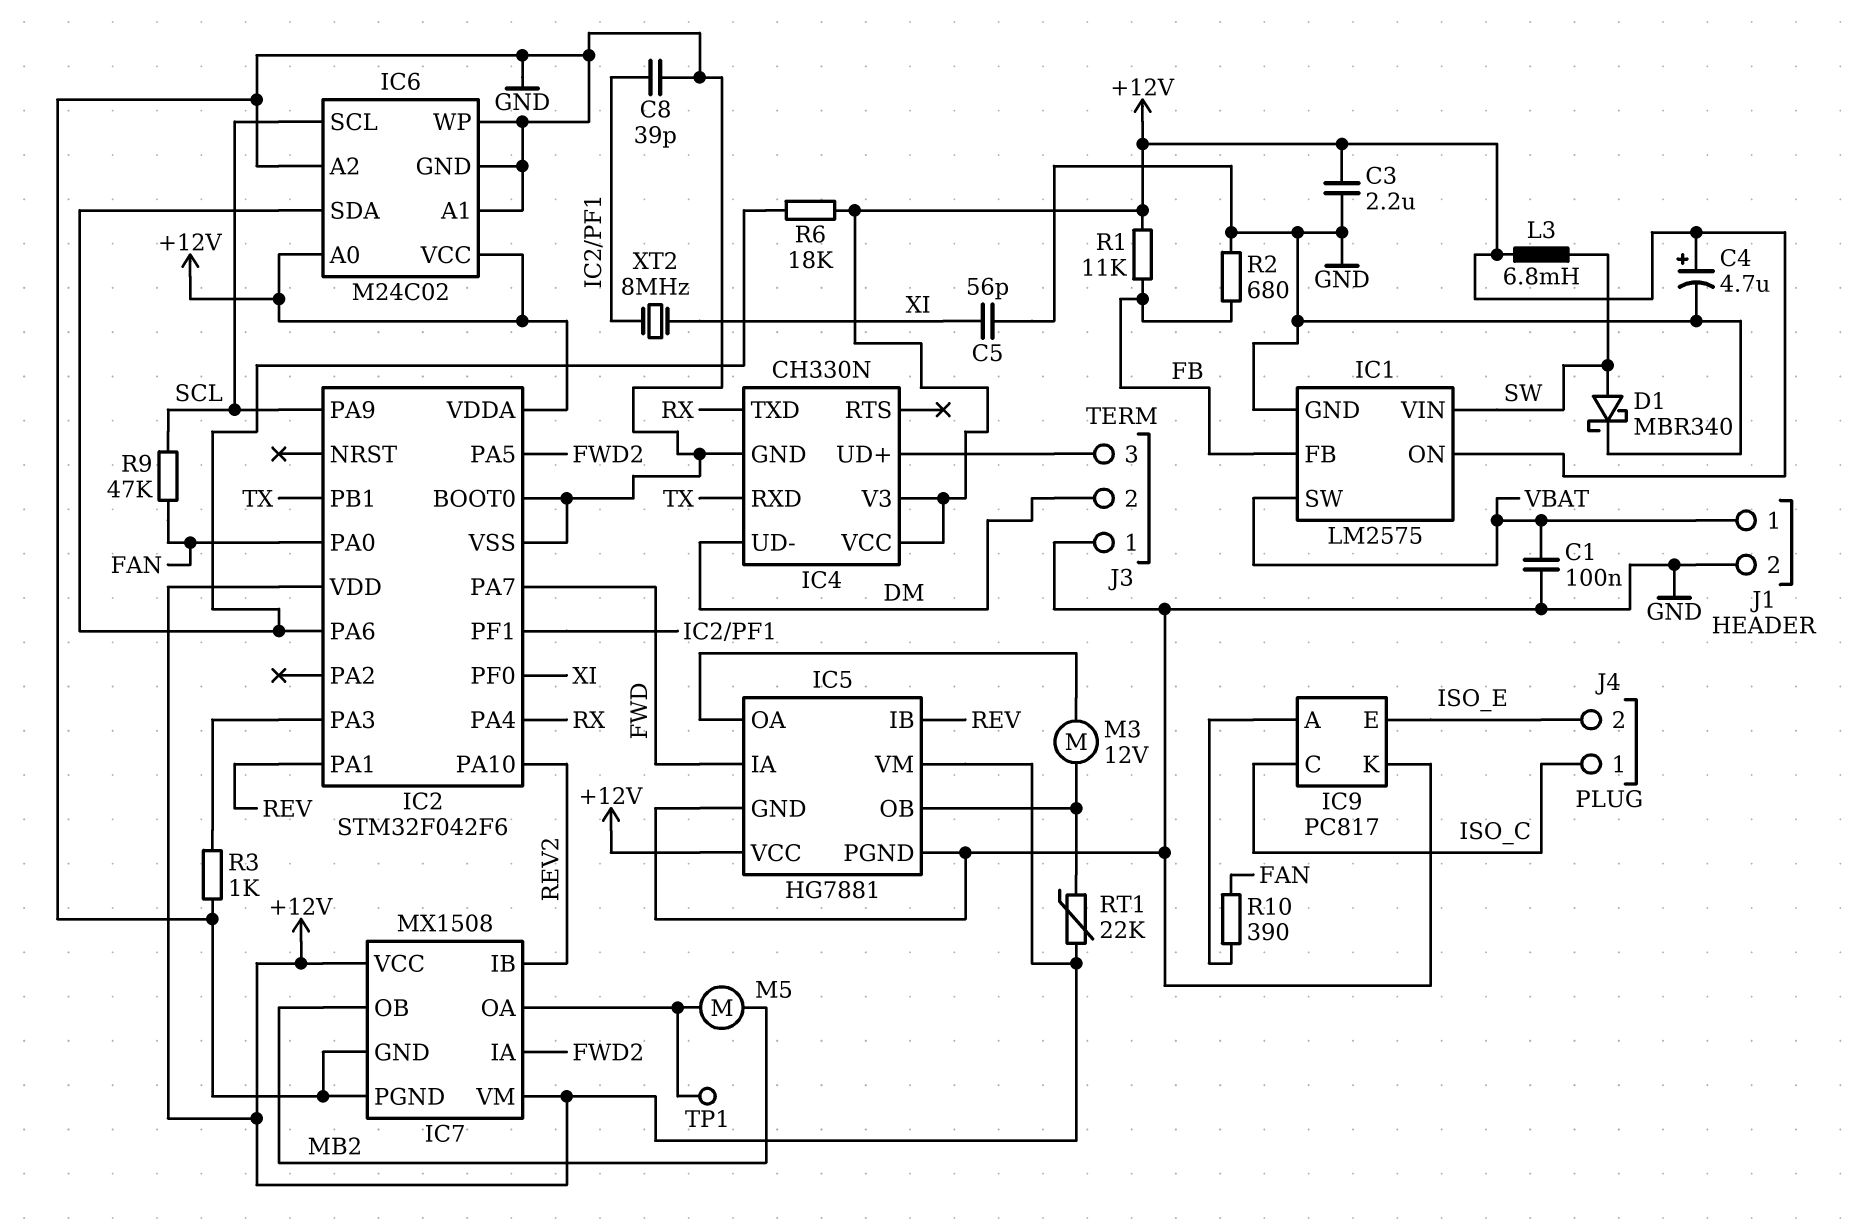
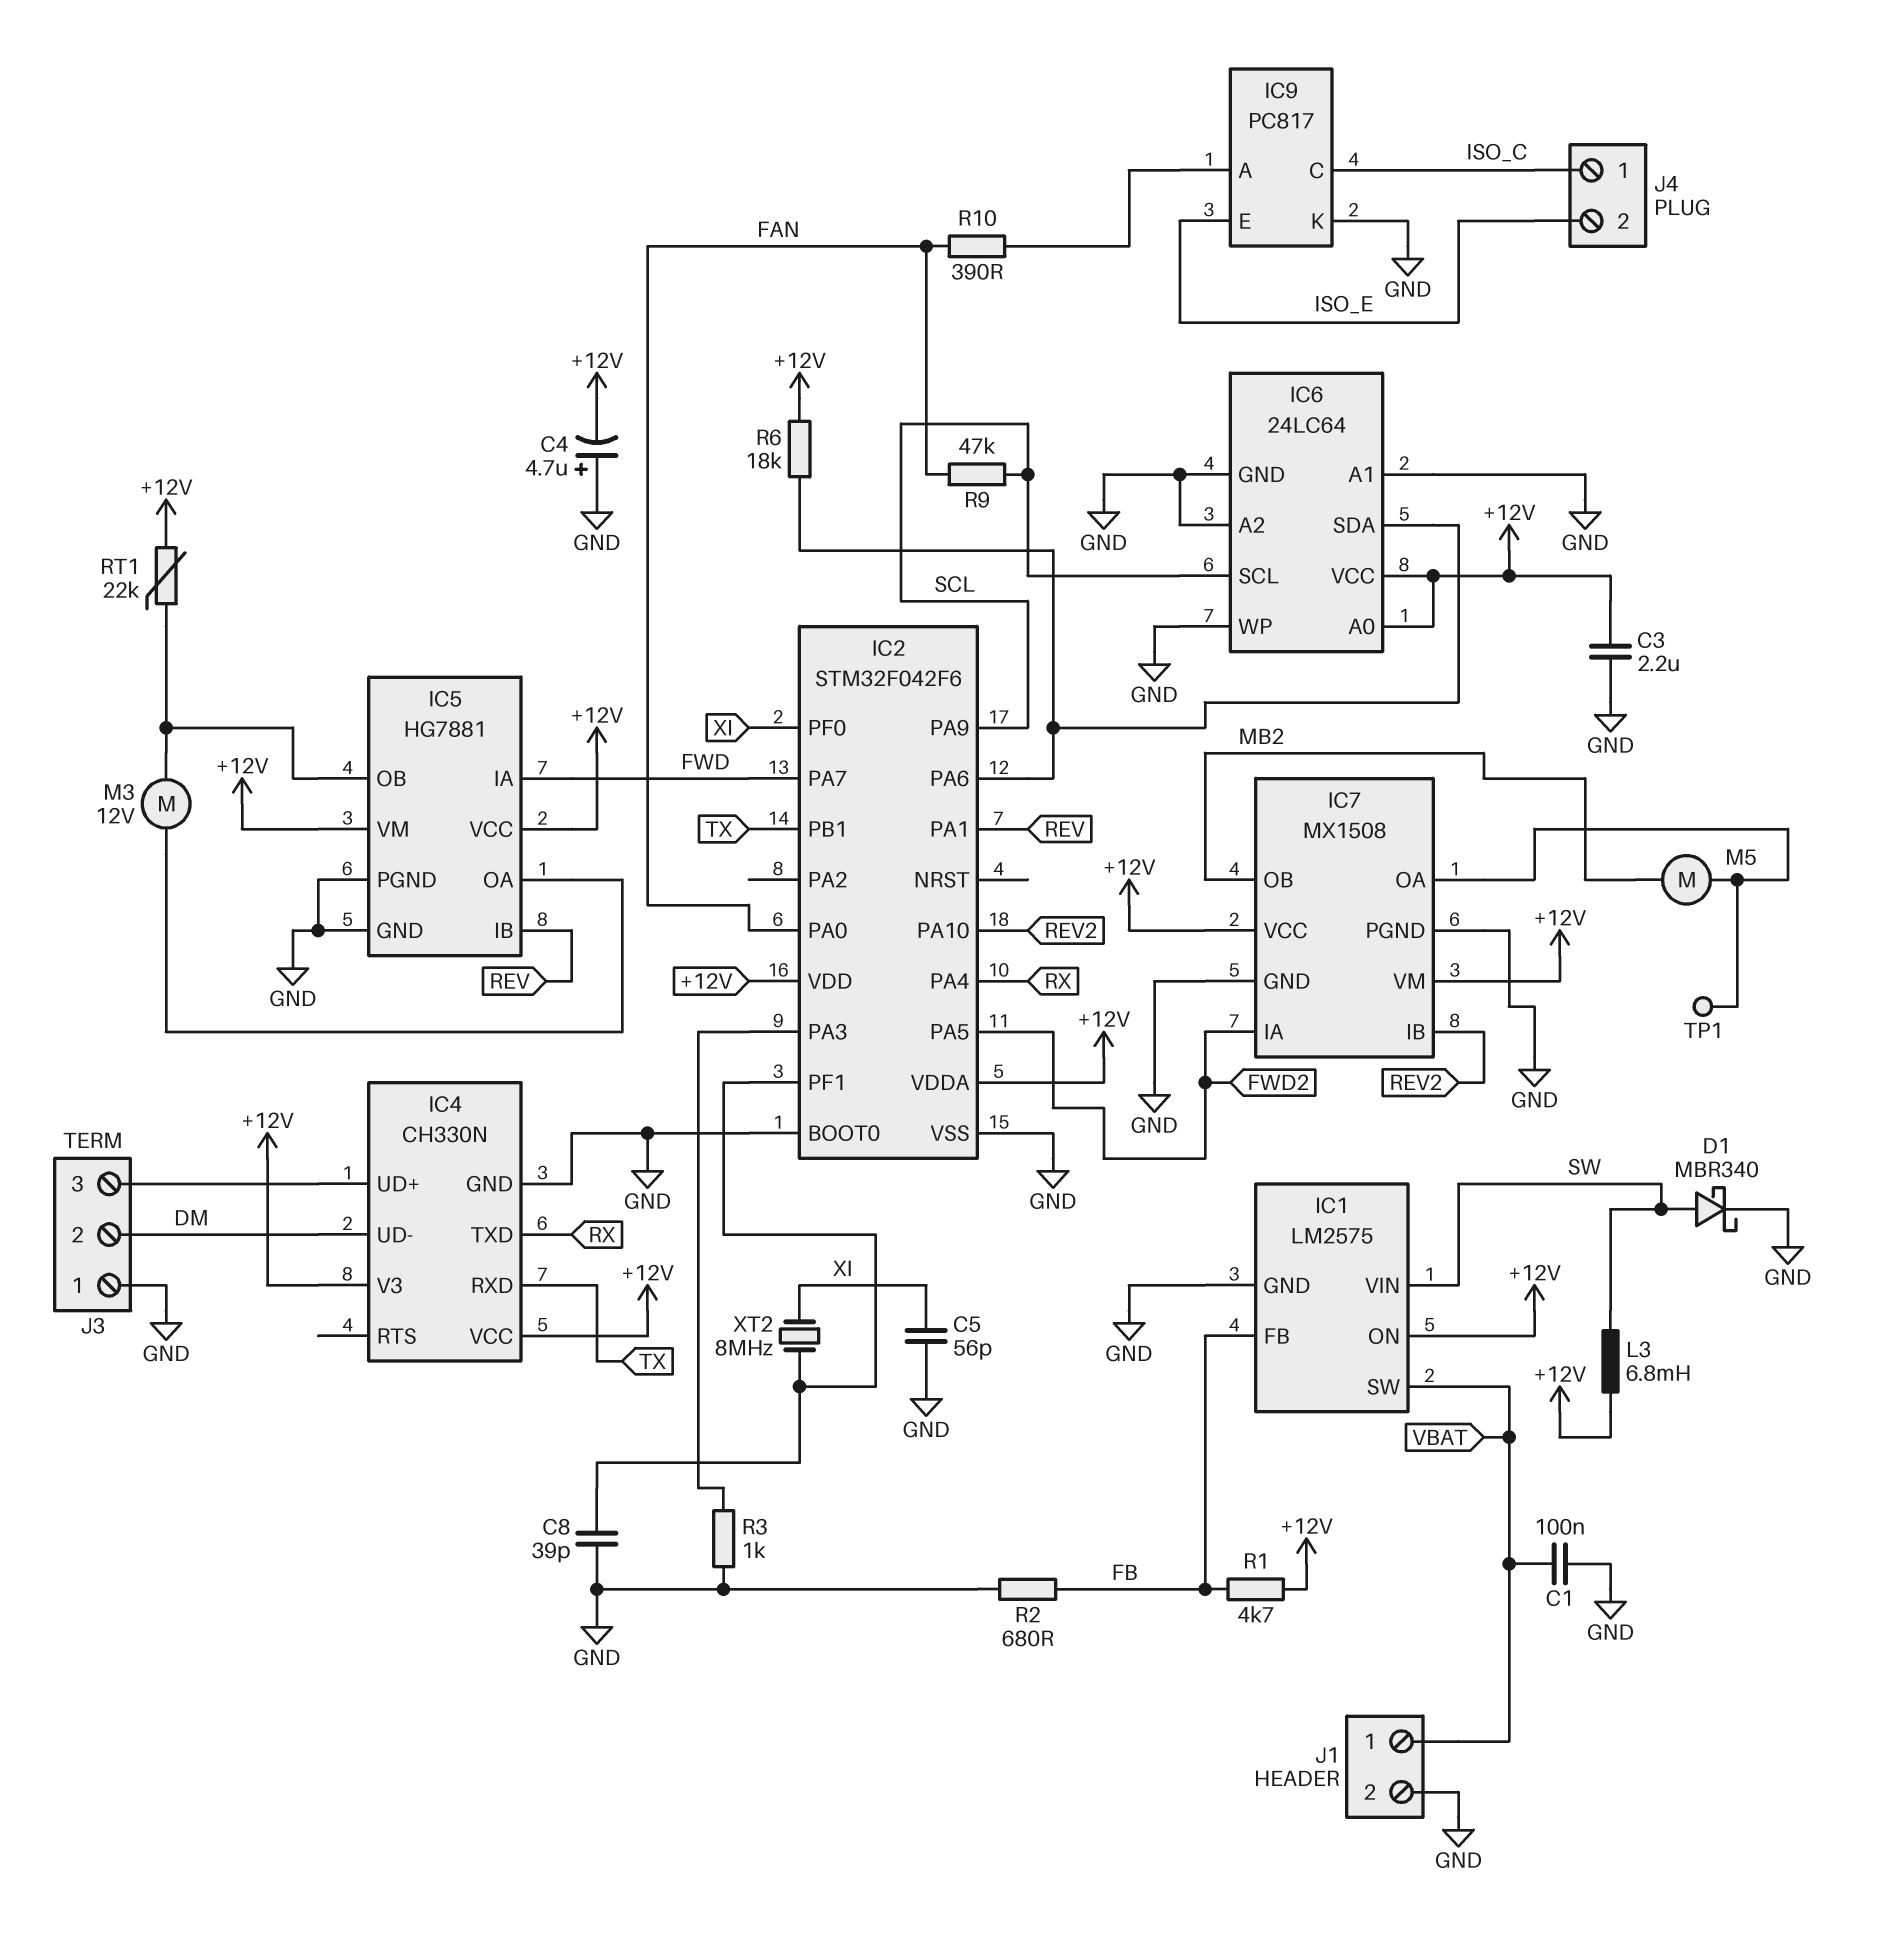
C4: 4.7uF (plus +12V, minus GND) -> 4.7uF (plus GND, minus +12V)
IC6: M24C02 -> 24LC64
R1: 11k (+12V, FB) -> 4.7k (+12V, FB)

